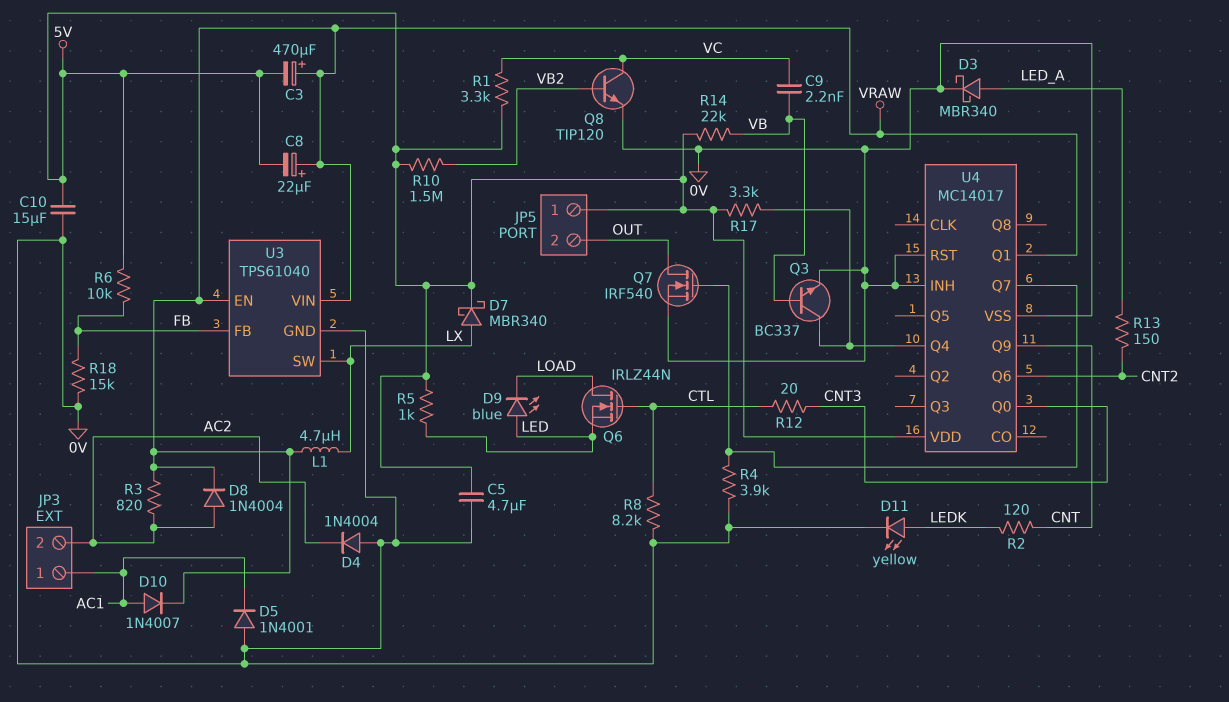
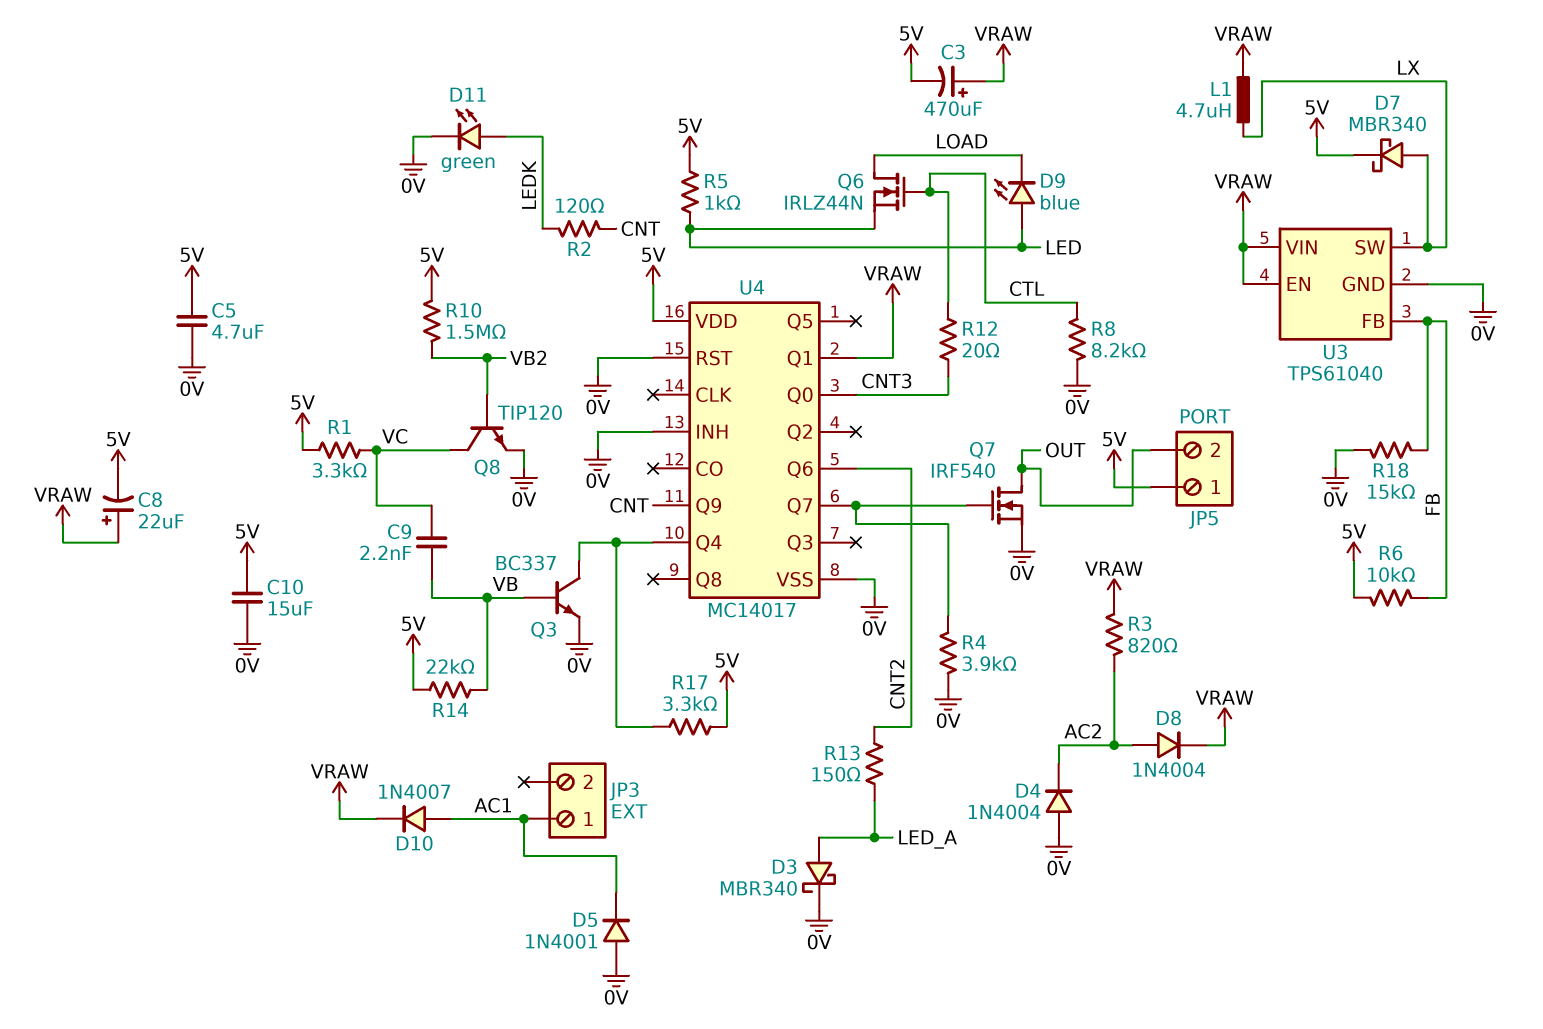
D11: LED yellow (A LEDK, K 0V) -> LED green (A LEDK, K 0V)
JP3 pin 2: AC2 -> none

